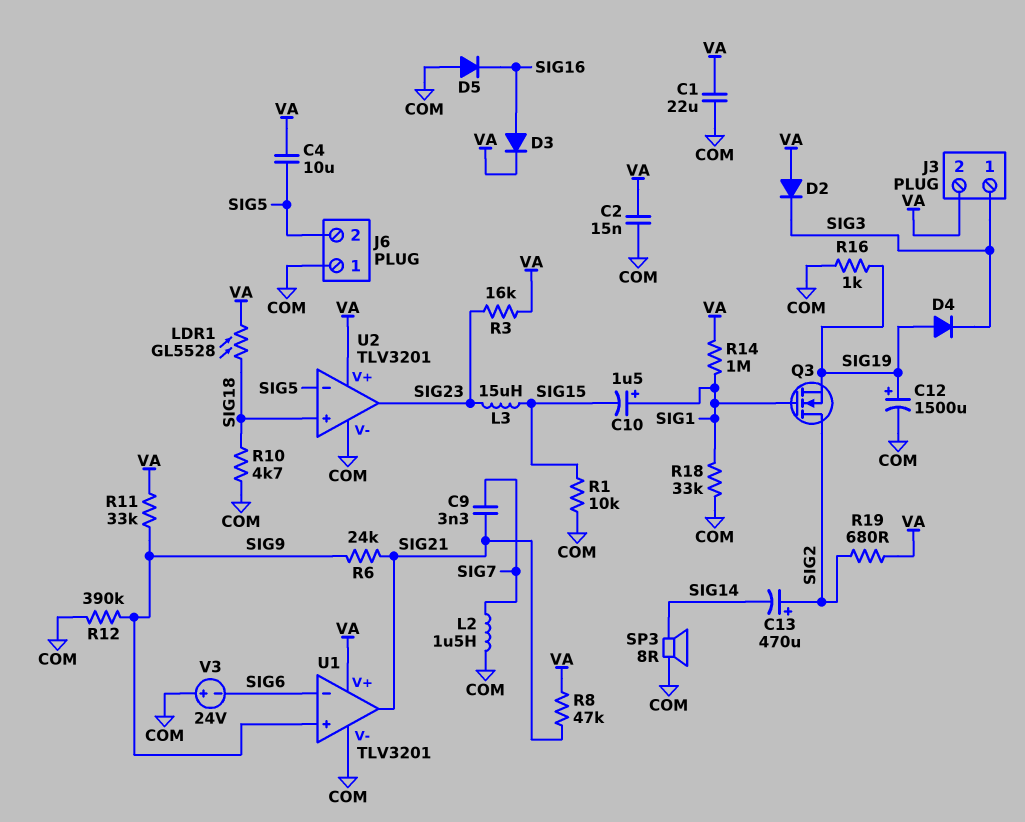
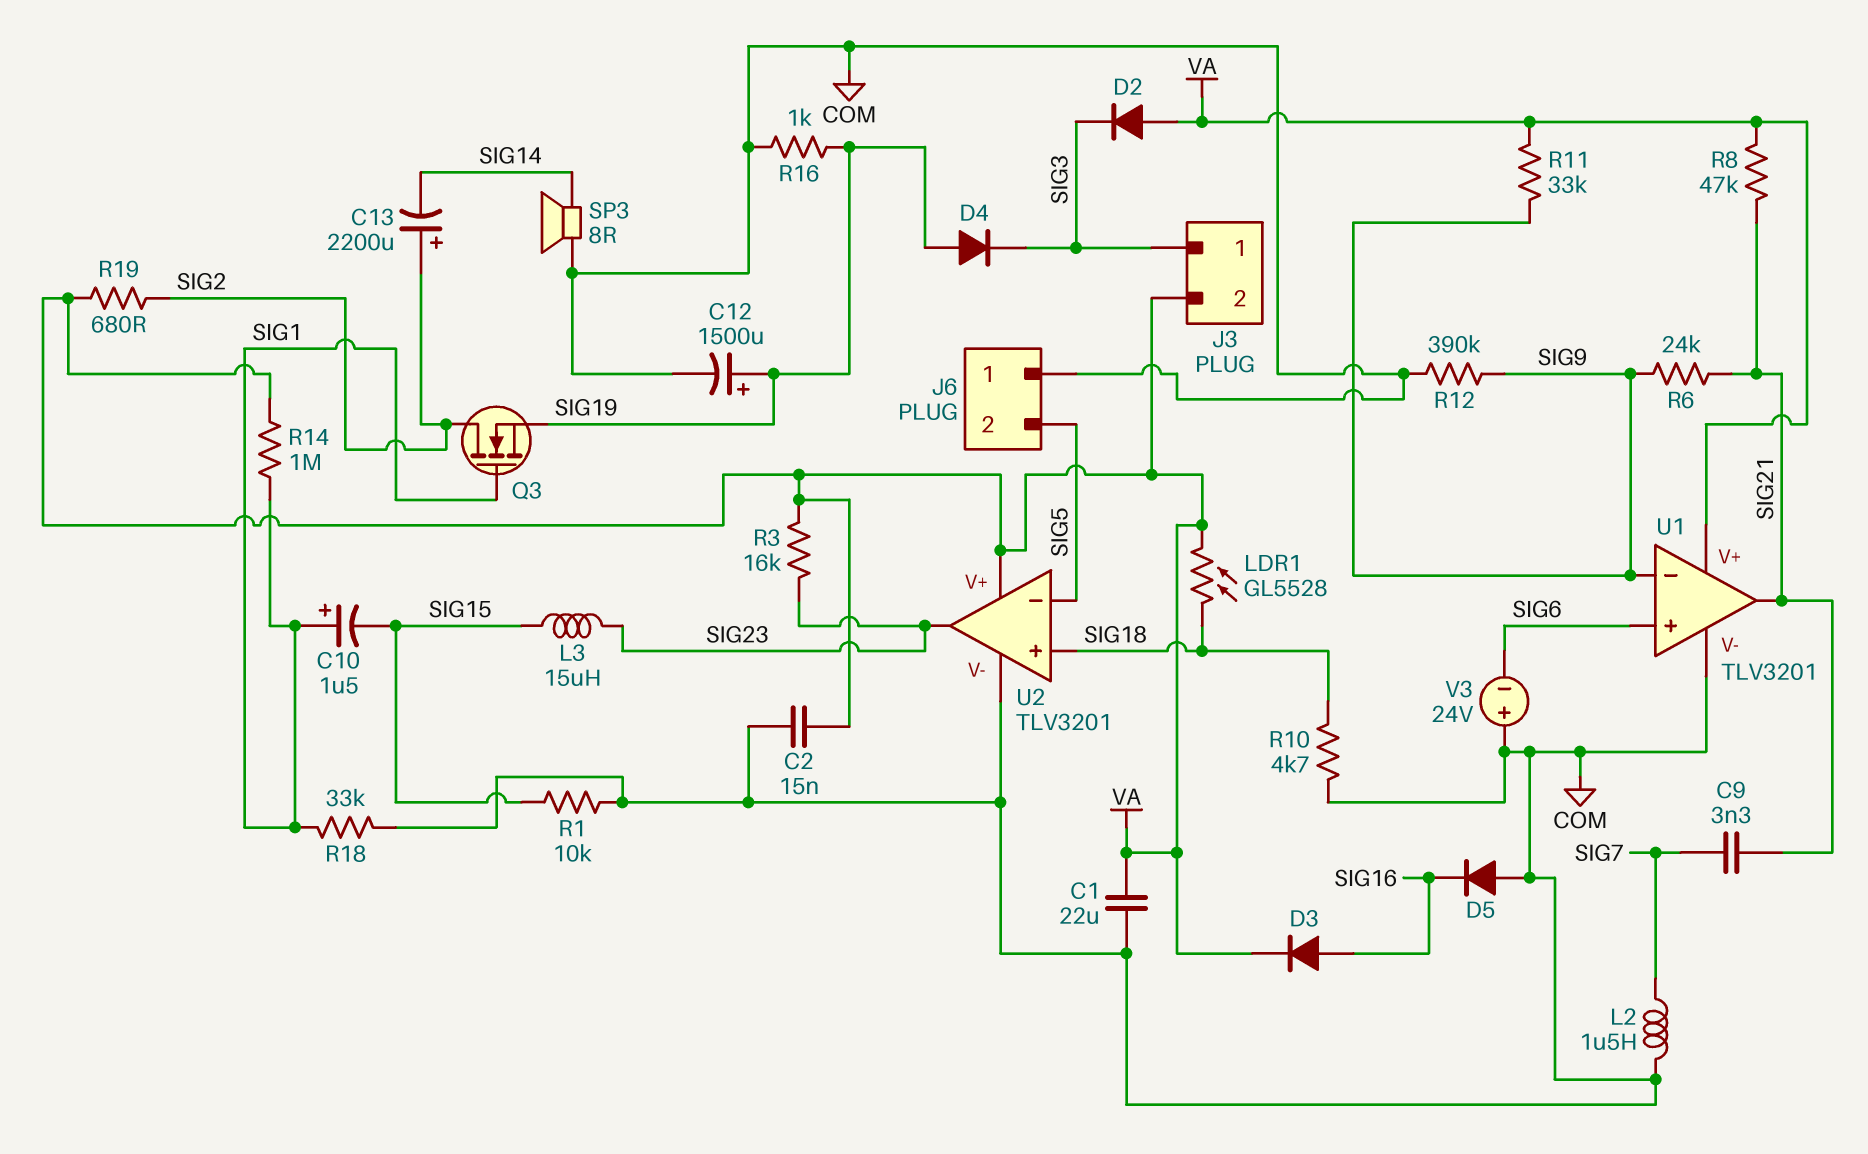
C4: 10uF (SIG5, VA) -> none
C13: 470uF (plus SIG2, minus SIG14) -> 2200uF (plus SIG2, minus SIG14)
U1 pin in+: SIG9 -> SIG6
U1 pin in-: SIG6 -> SIG9

